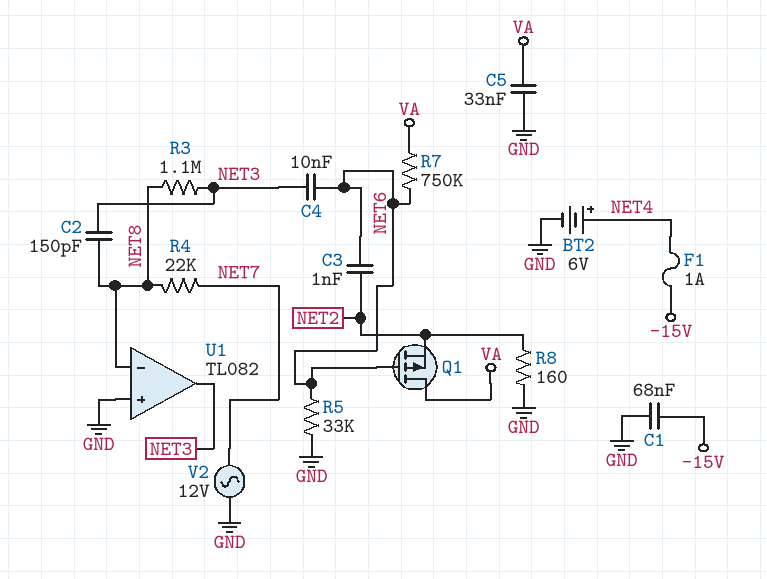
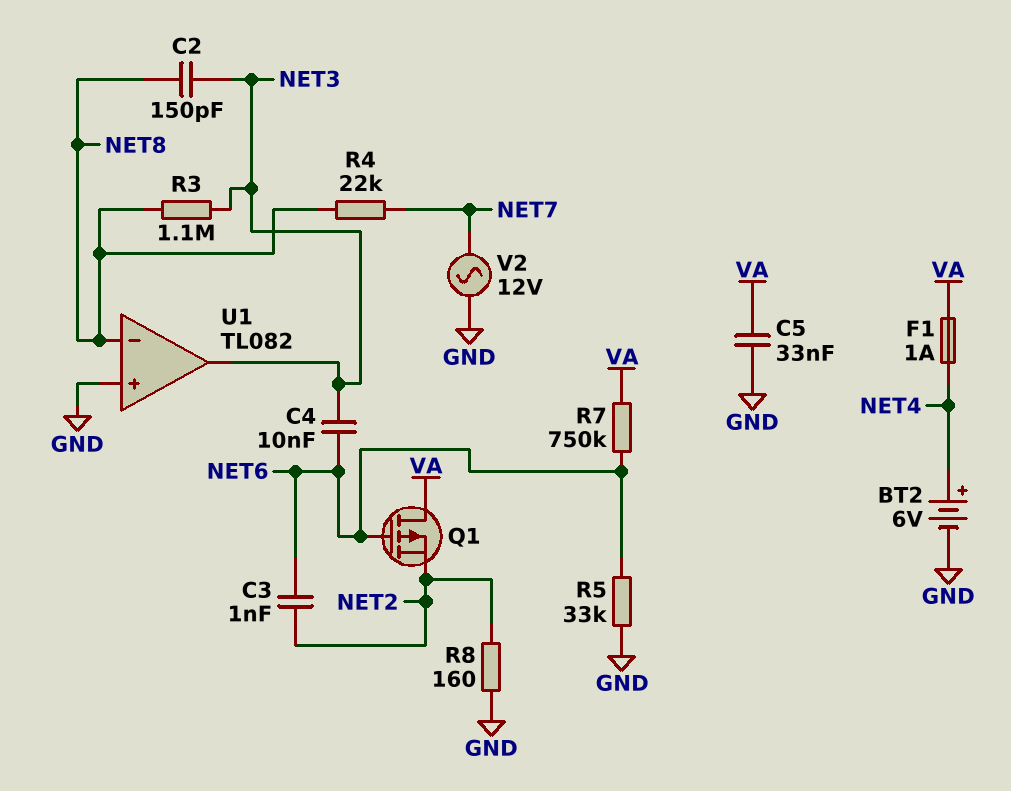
C1: 68nF (-15V, GND) -> none
F1: 1A (-15V, NET4) -> 1A (NET4, VA)

